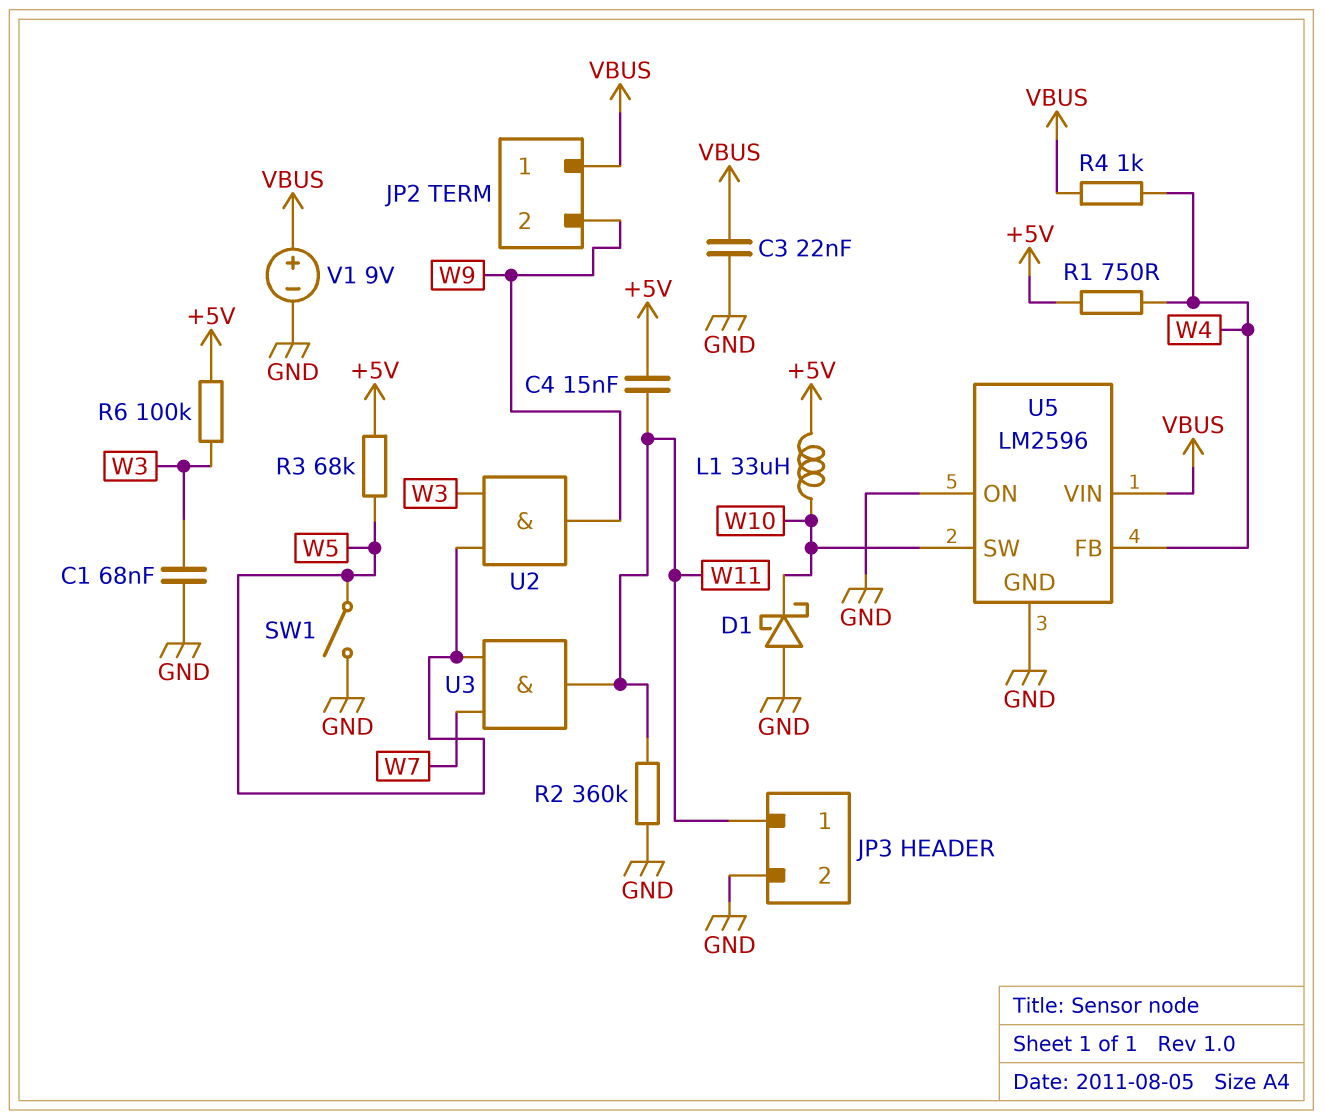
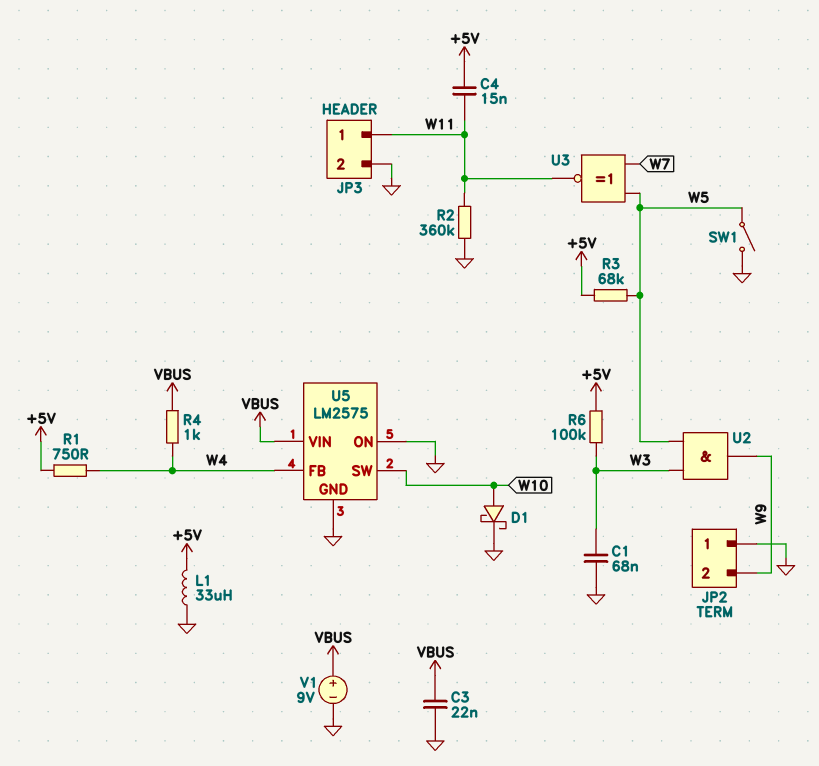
D1: schottky (A GND, K W10) -> schottky (A W10, K GND)
JP2 pin 1: VBUS -> GND
L1: 33uH (+5V, W10) -> 33uH (+5V, GND)
U3: AND (in W5, in W7, out W11) -> XNOR (in W5, in W7, out W11)
U5: LM2596 -> LM2575

